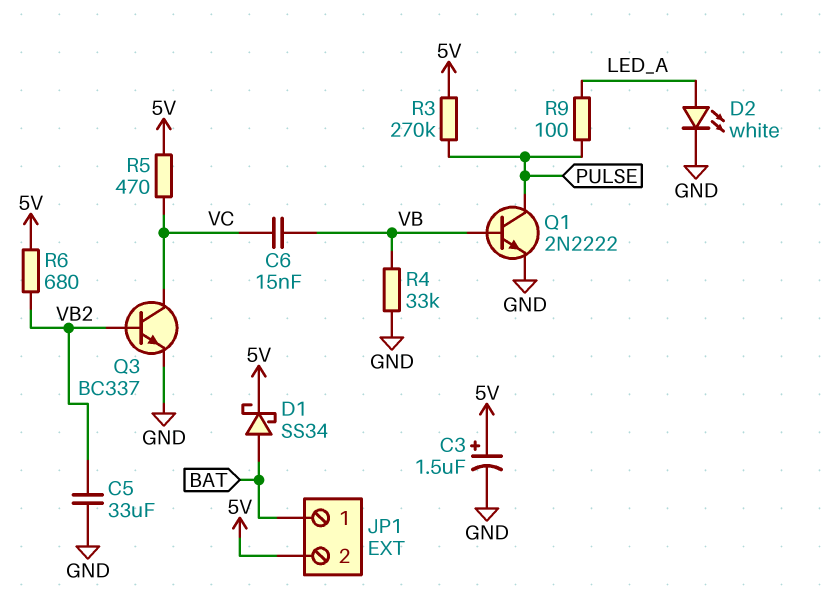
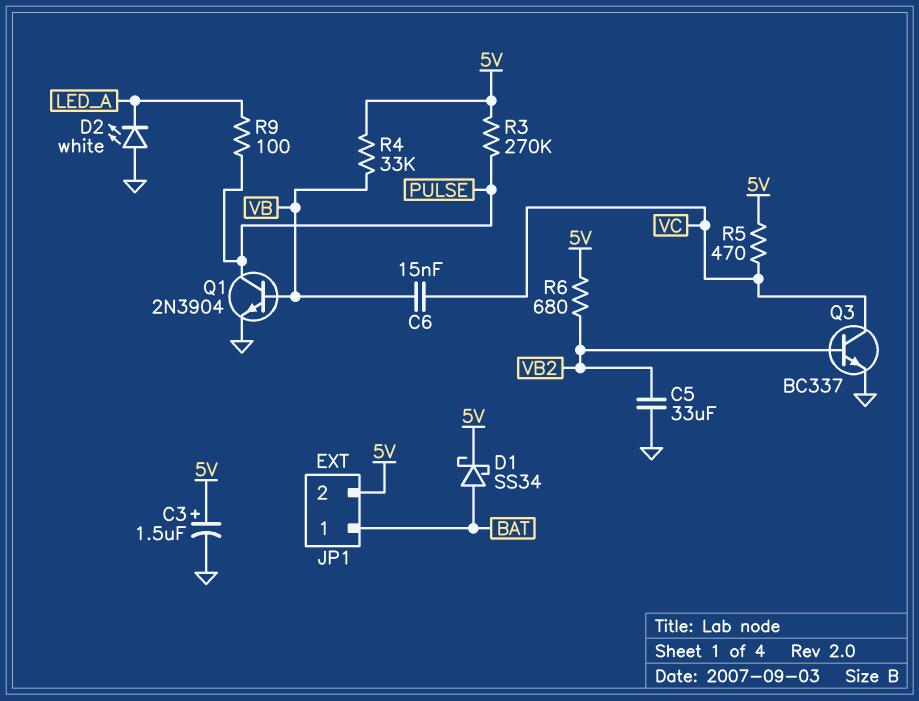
D2: LED white (A LED_A, K GND) -> LED white (A GND, K LED_A)
Q1: NPN 2N2222 (B VB, C PULSE, E GND) -> NPN 2N3904 (B VB, C PULSE, E GND)
R4: 33k (GND, VB) -> 33k (5V, VB)

